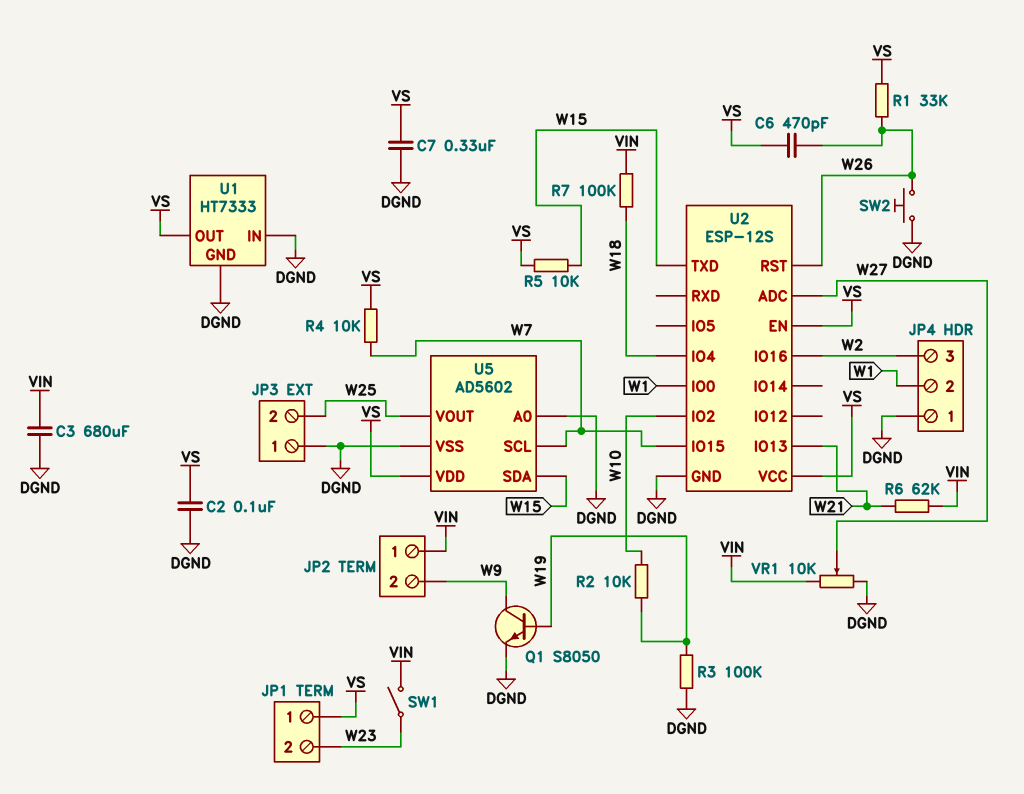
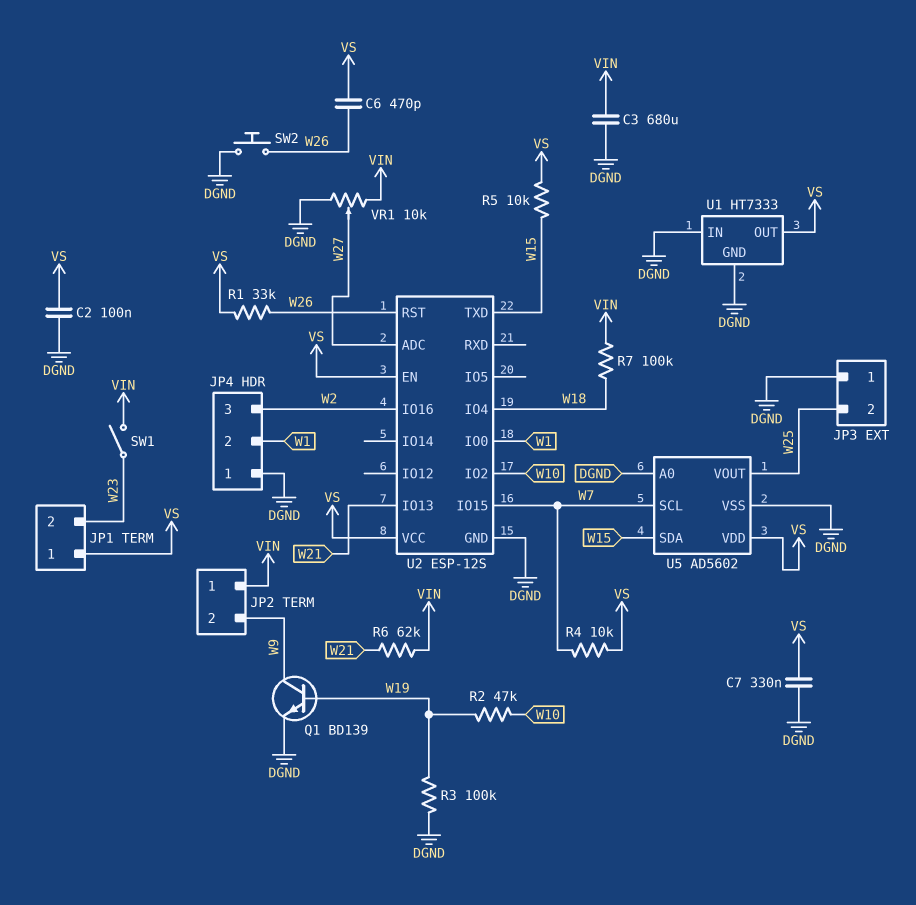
Q1: NPN S8050 (B W19, C W9, E DGND) -> NPN BD139 (B W19, C W9, E DGND)
R2: 10k (W10, W19) -> 47k (W10, W19)

